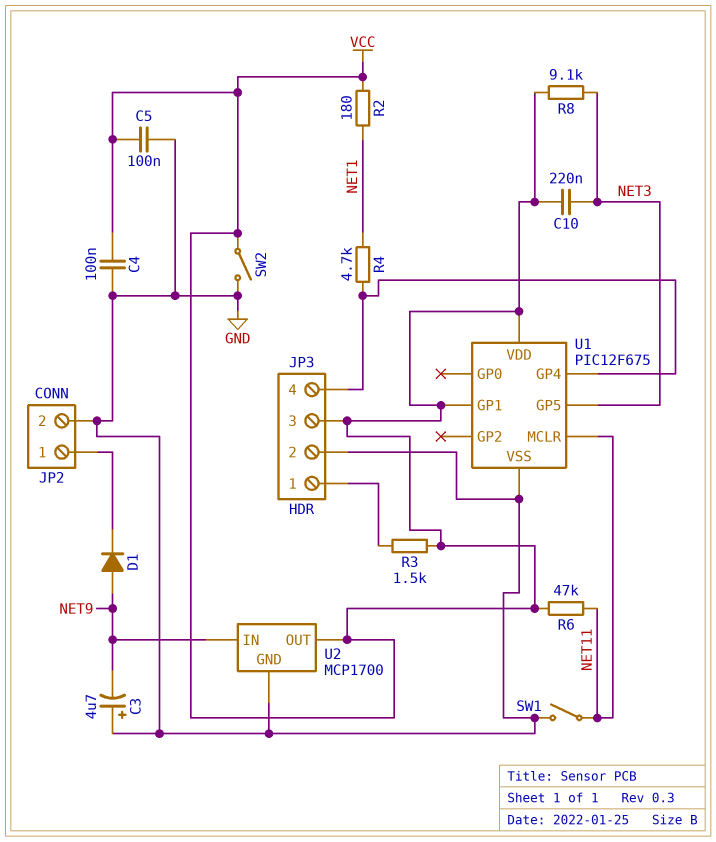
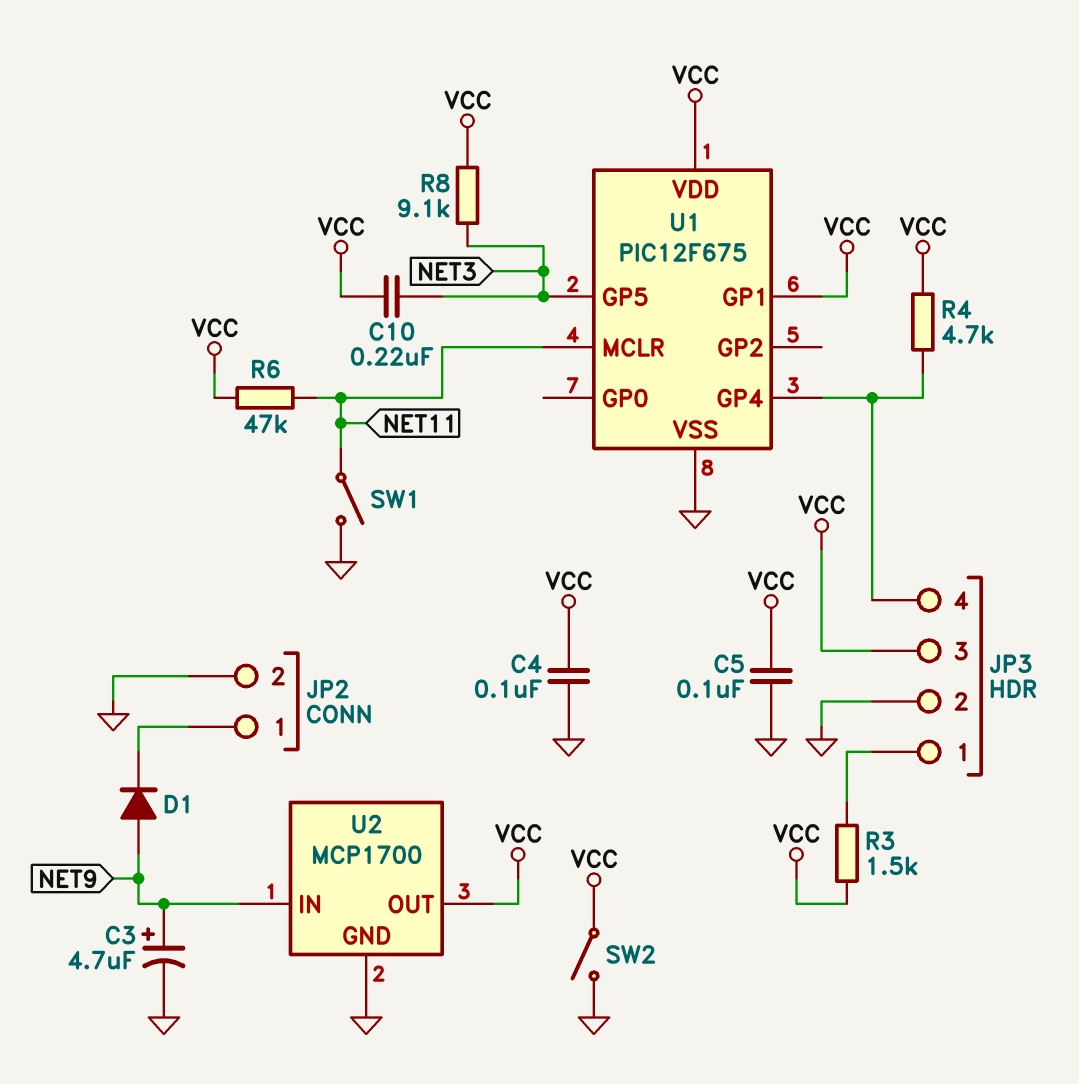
C3: 4.7uF (plus GND, minus NET9) -> 4.7uF (plus NET9, minus GND)
R2: 180 (NET1, VCC) -> none
R4: 4.7k (JP3/4, NET1) -> 4.7k (JP3/4, VCC)

